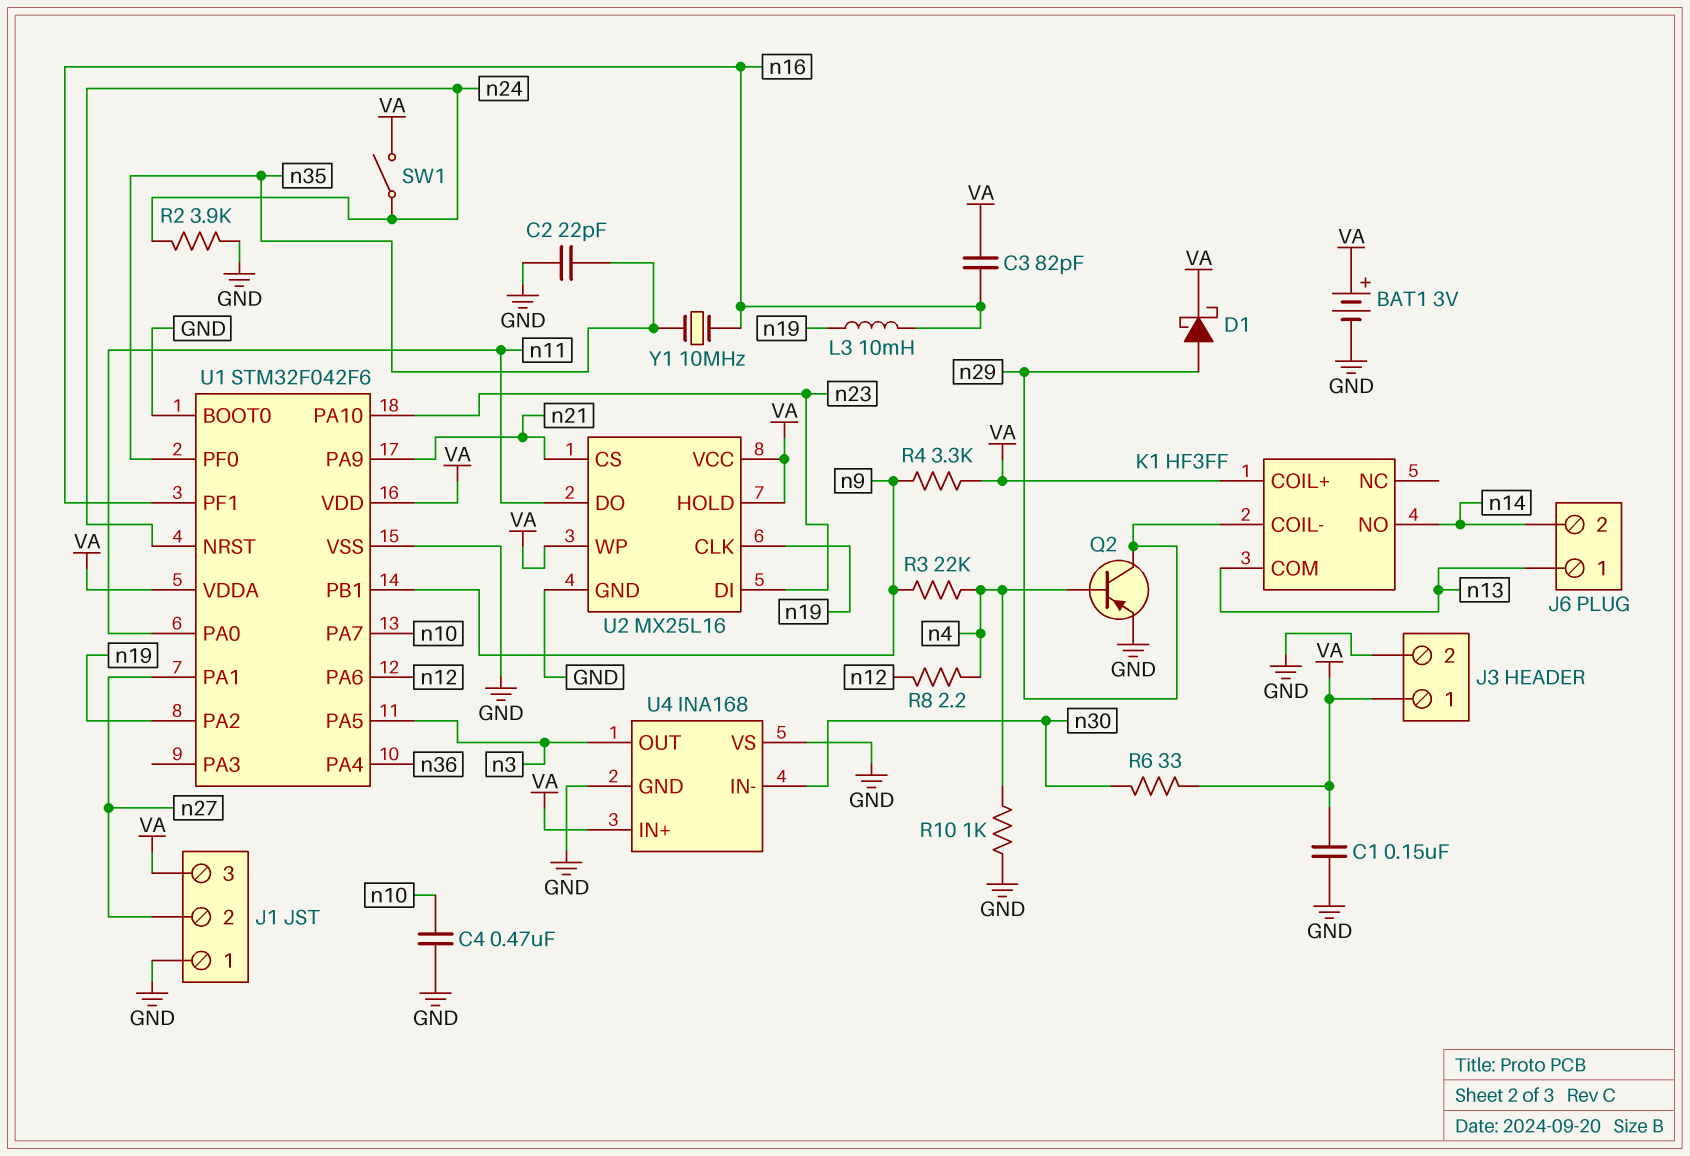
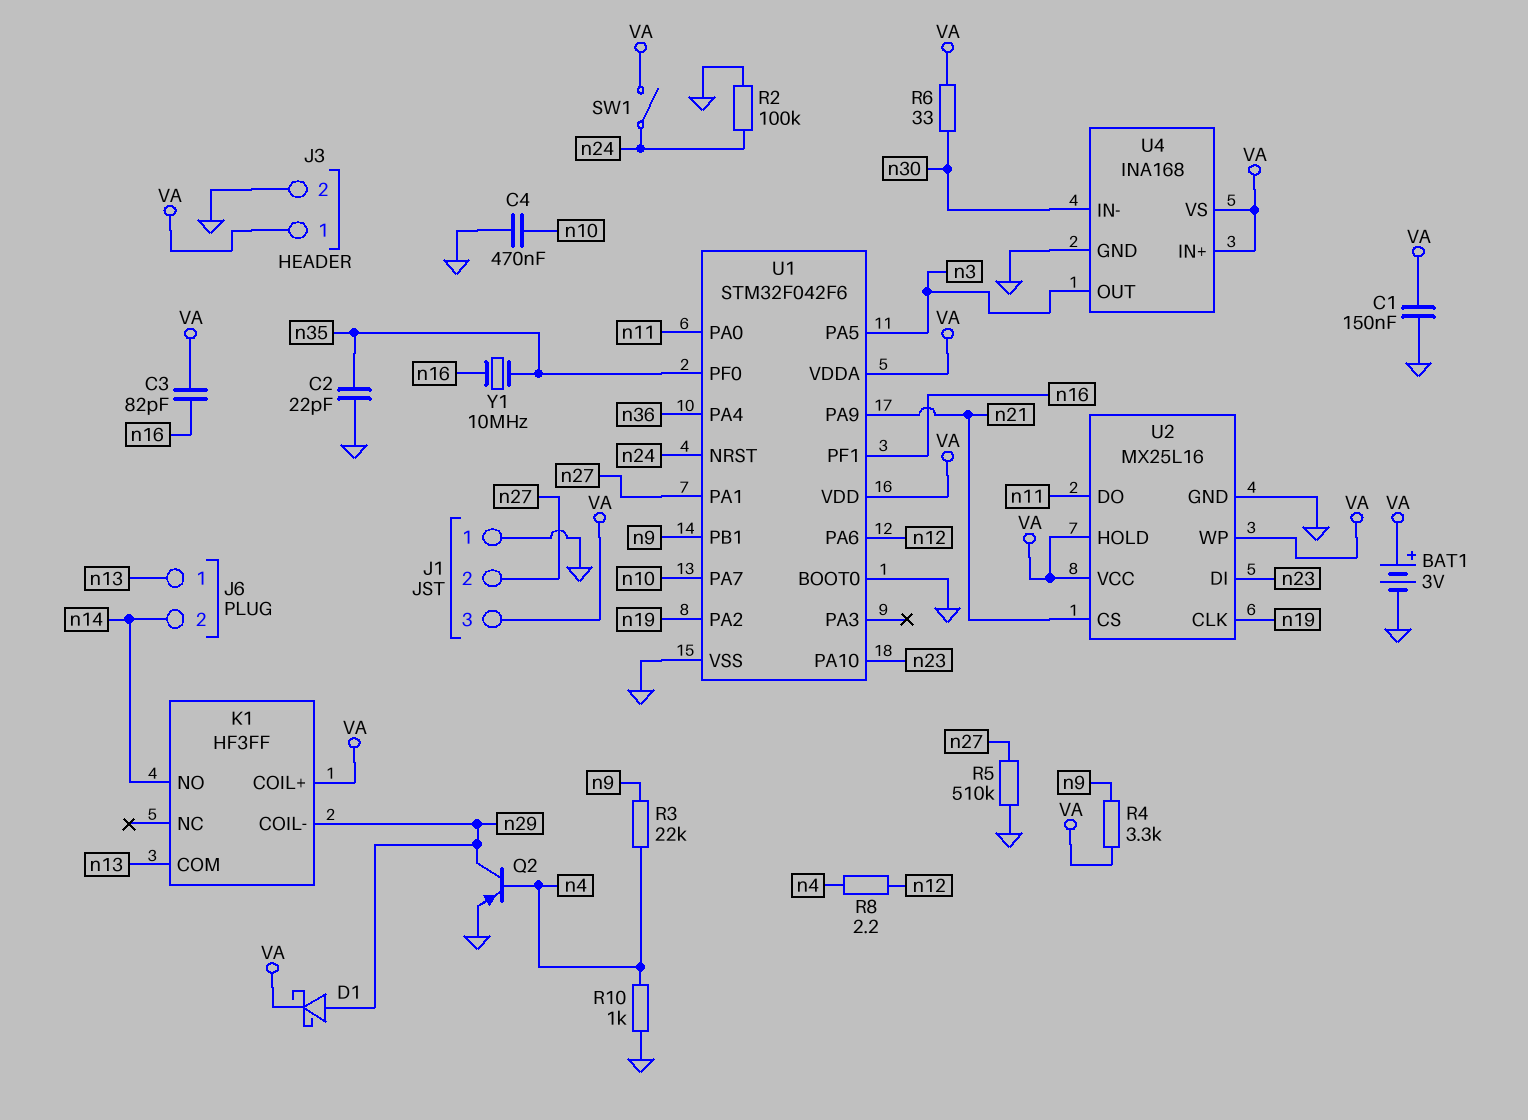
L3: 10mH (n16, n19) -> none
R2: 3.9k (GND, n24) -> 100k (GND, n24)
R5: none -> 510k (GND, n27)
U4 pin VS: GND -> VA

